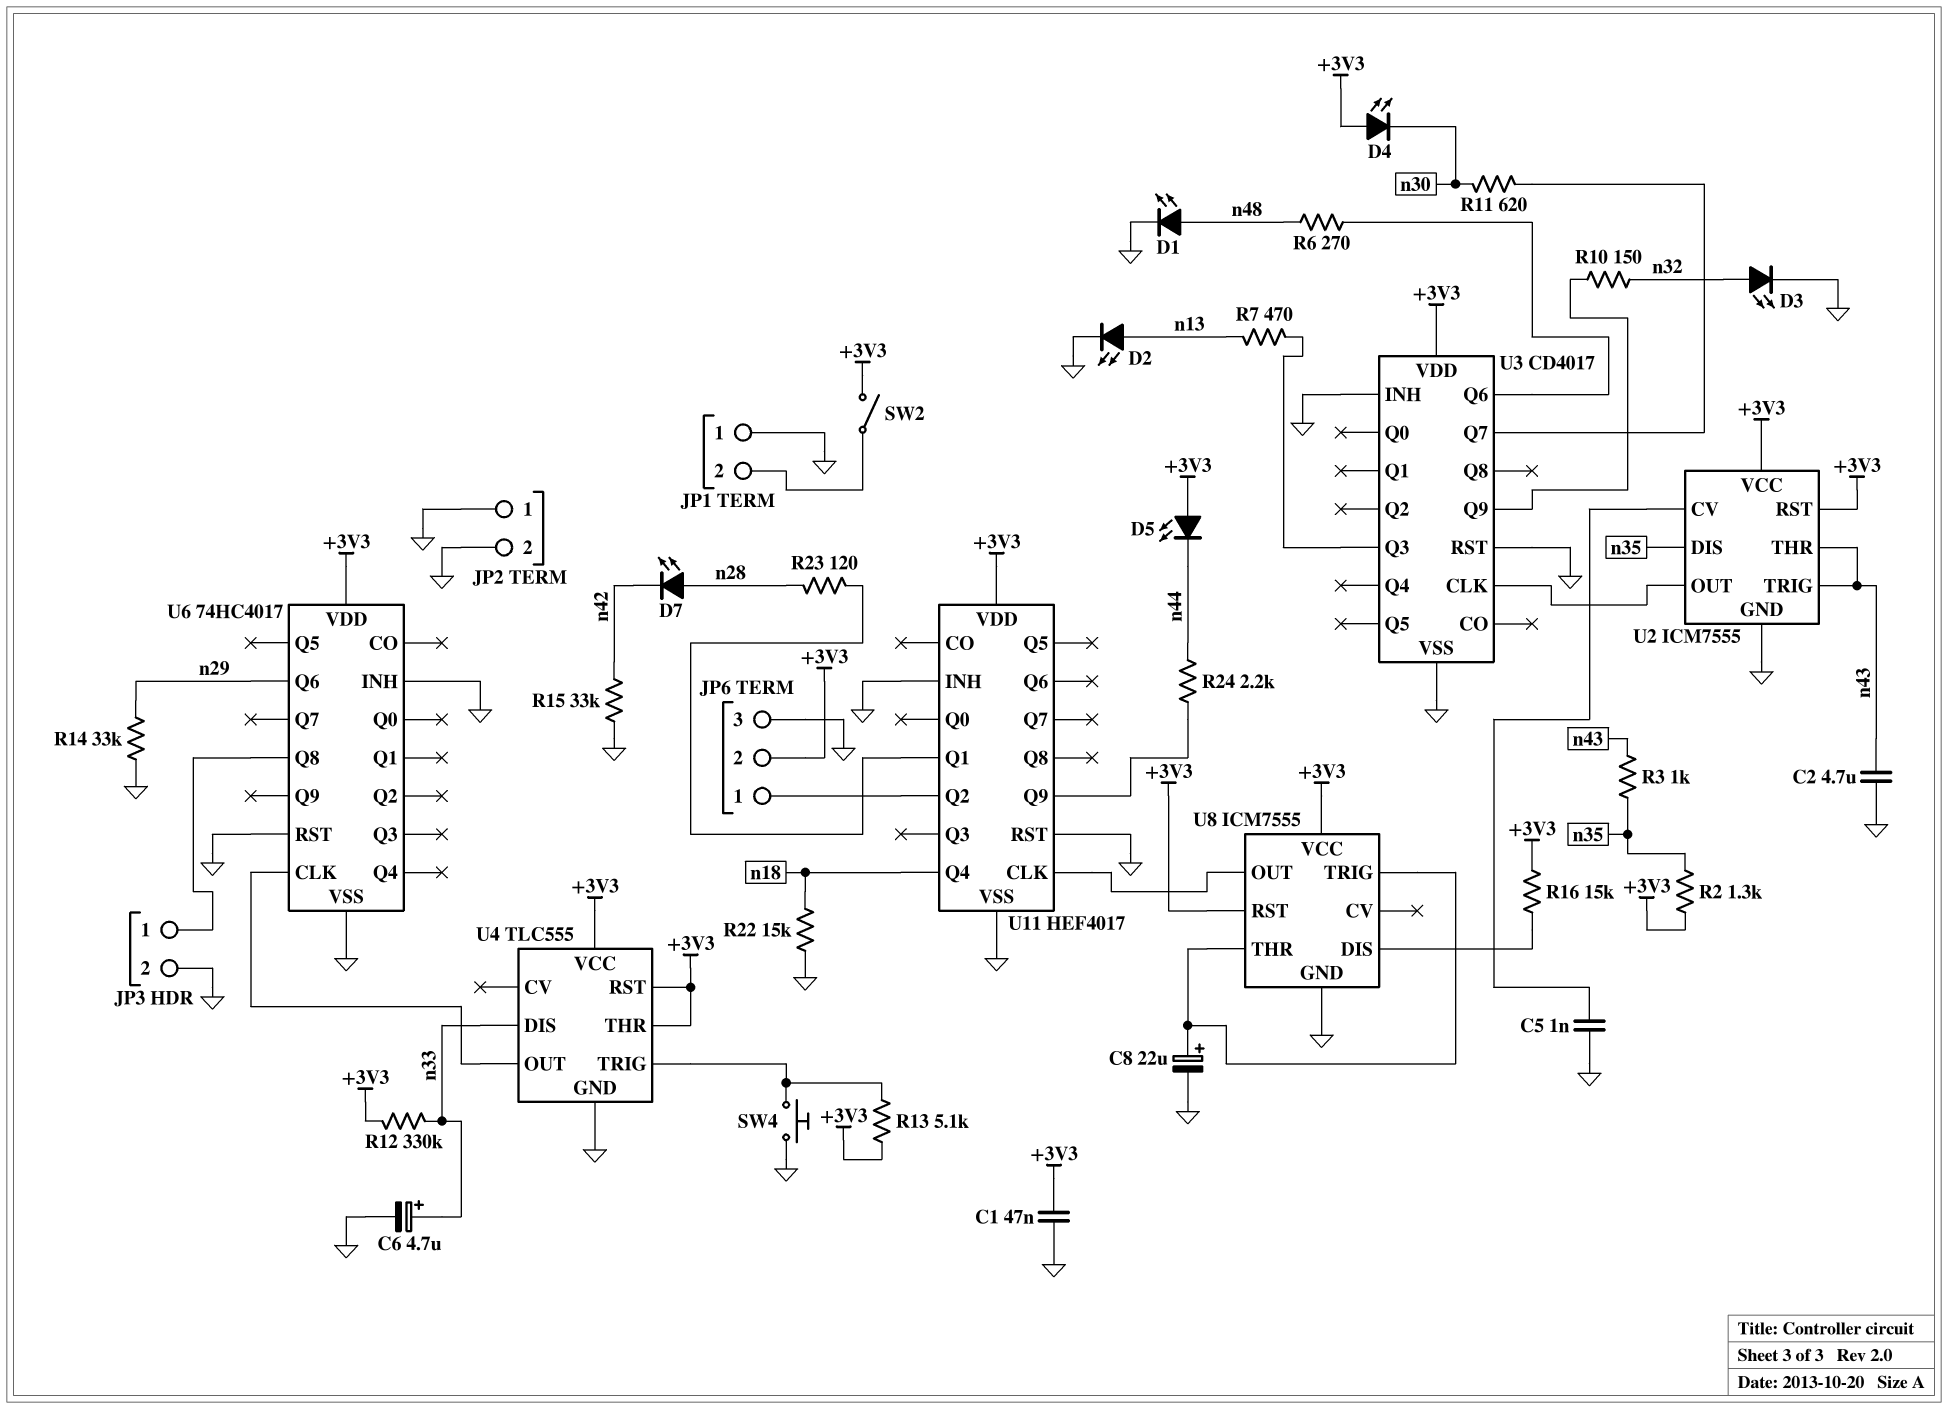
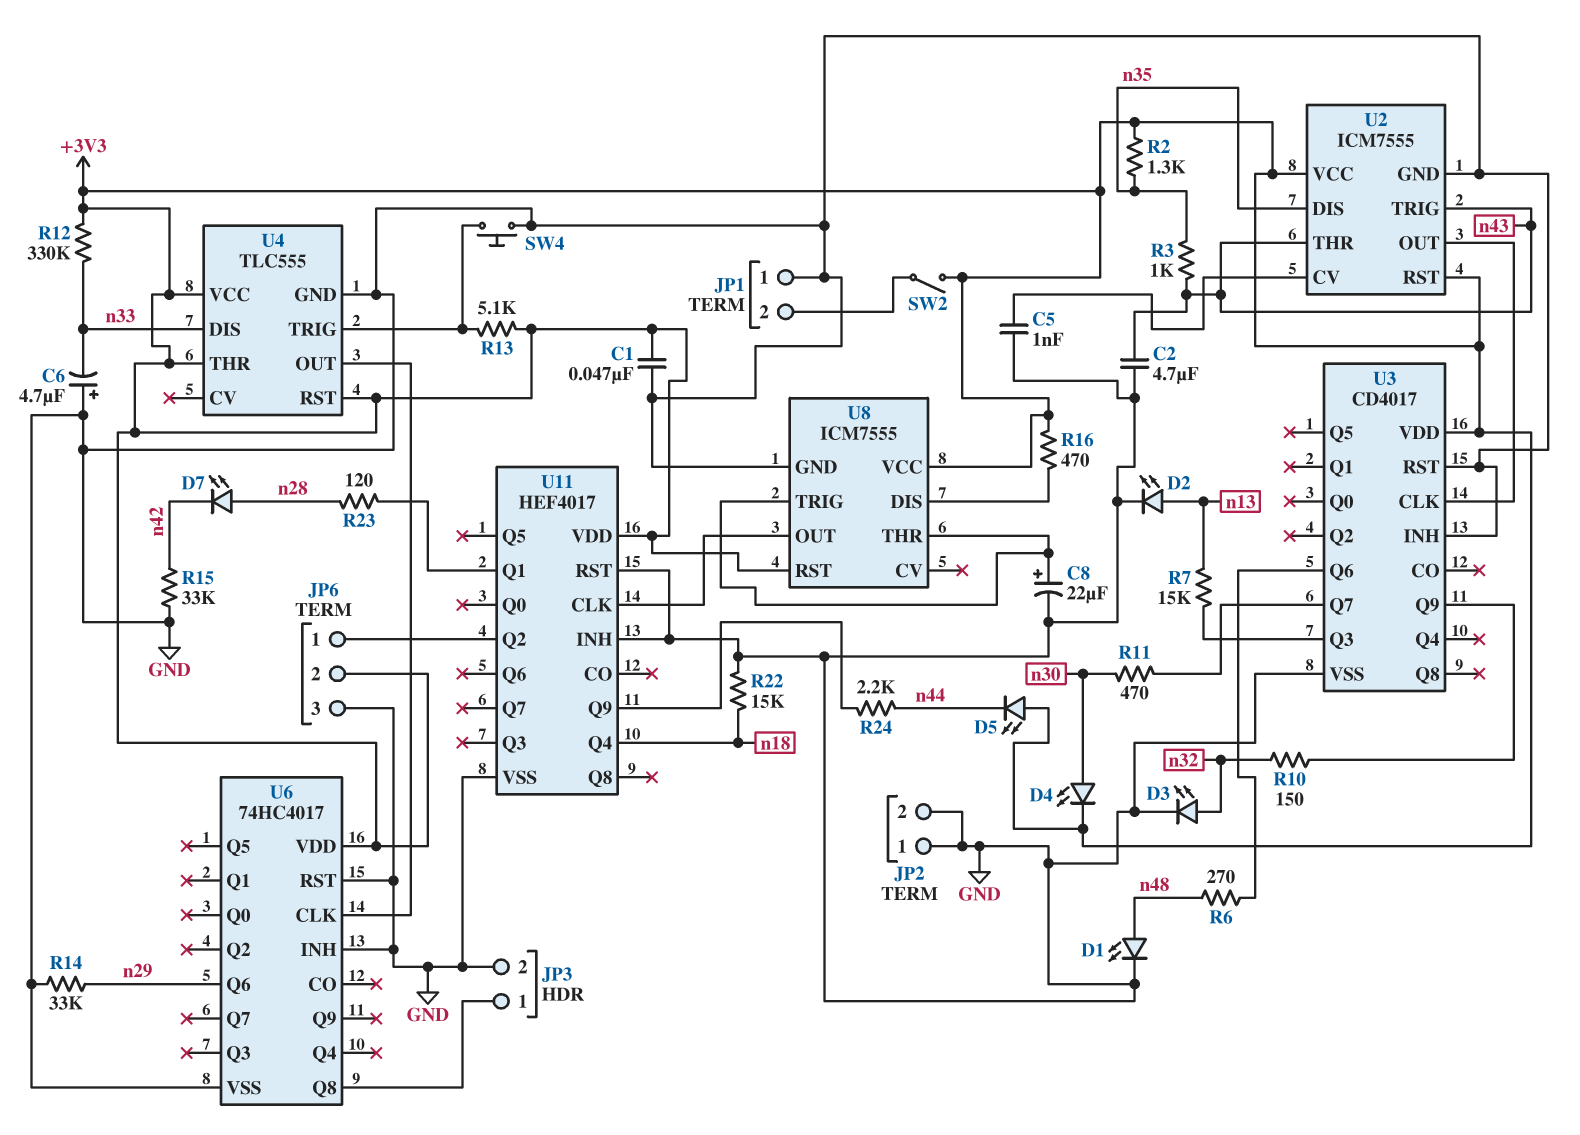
C6: 4.7uF (plus n33, minus GND) -> 4.7uF (plus GND, minus n33)
D4: LED (A +3V3, K n30) -> LED (A n30, K +3V3)
R7: 470 (U3/Q3, n13) -> 15k (U3/Q3, n13)
R11: 620 (U3/Q7, n30) -> 470 (U3/Q7, n30)
R16: 15k (+3V3, U8/DIS) -> 470 (+3V3, U8/DIS)

